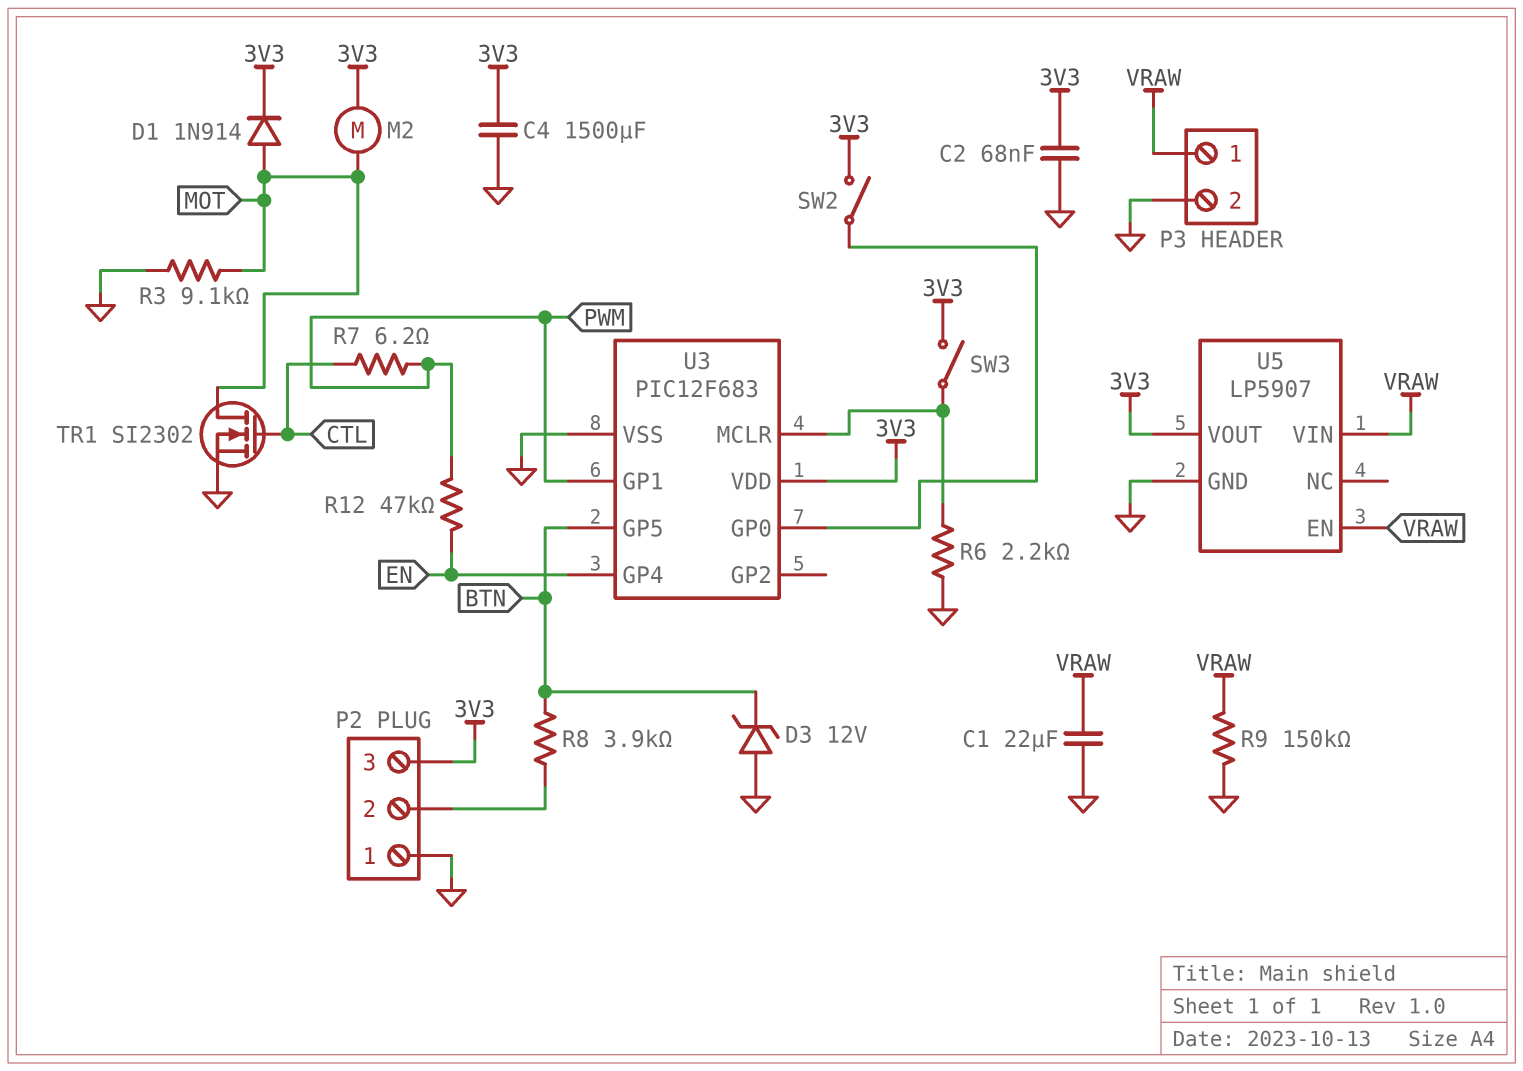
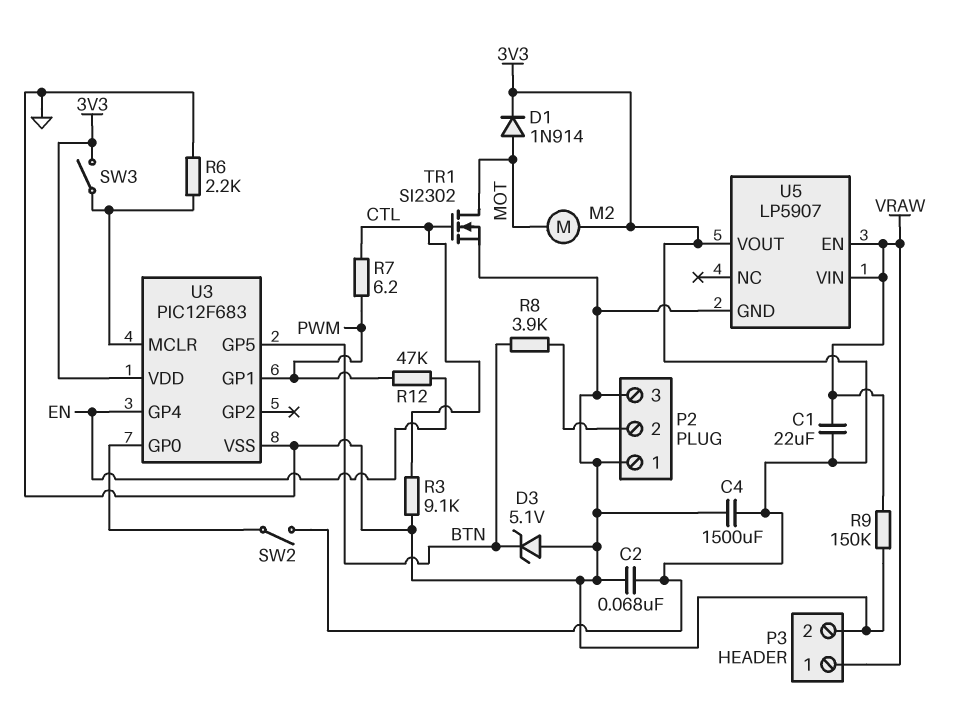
C1: 22uF (GND, VRAW) -> 22uF (3V3, VRAW)
D3: zener 12V (A GND, K BTN) -> zener 5.1V (A GND, K BTN)
P2 pin 3: 3V3 -> GND
R3: 9.1k (GND, MOT) -> 9.1k (CTL, GND)

